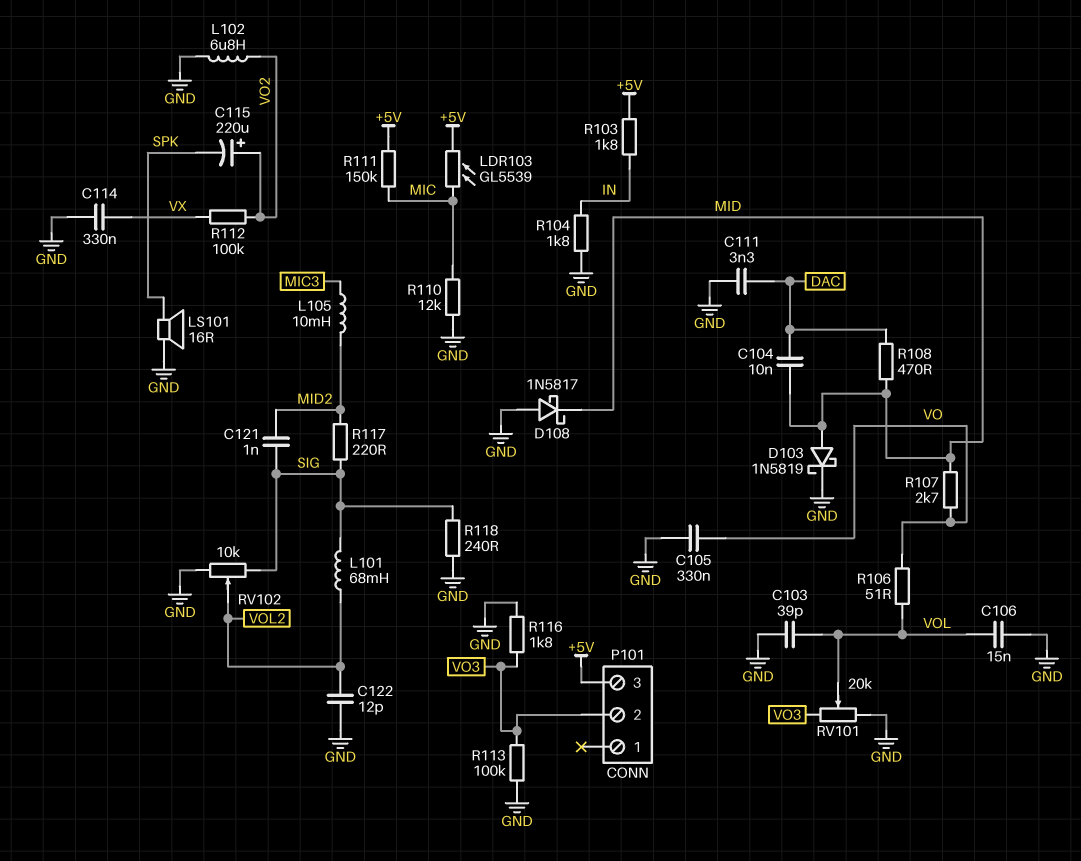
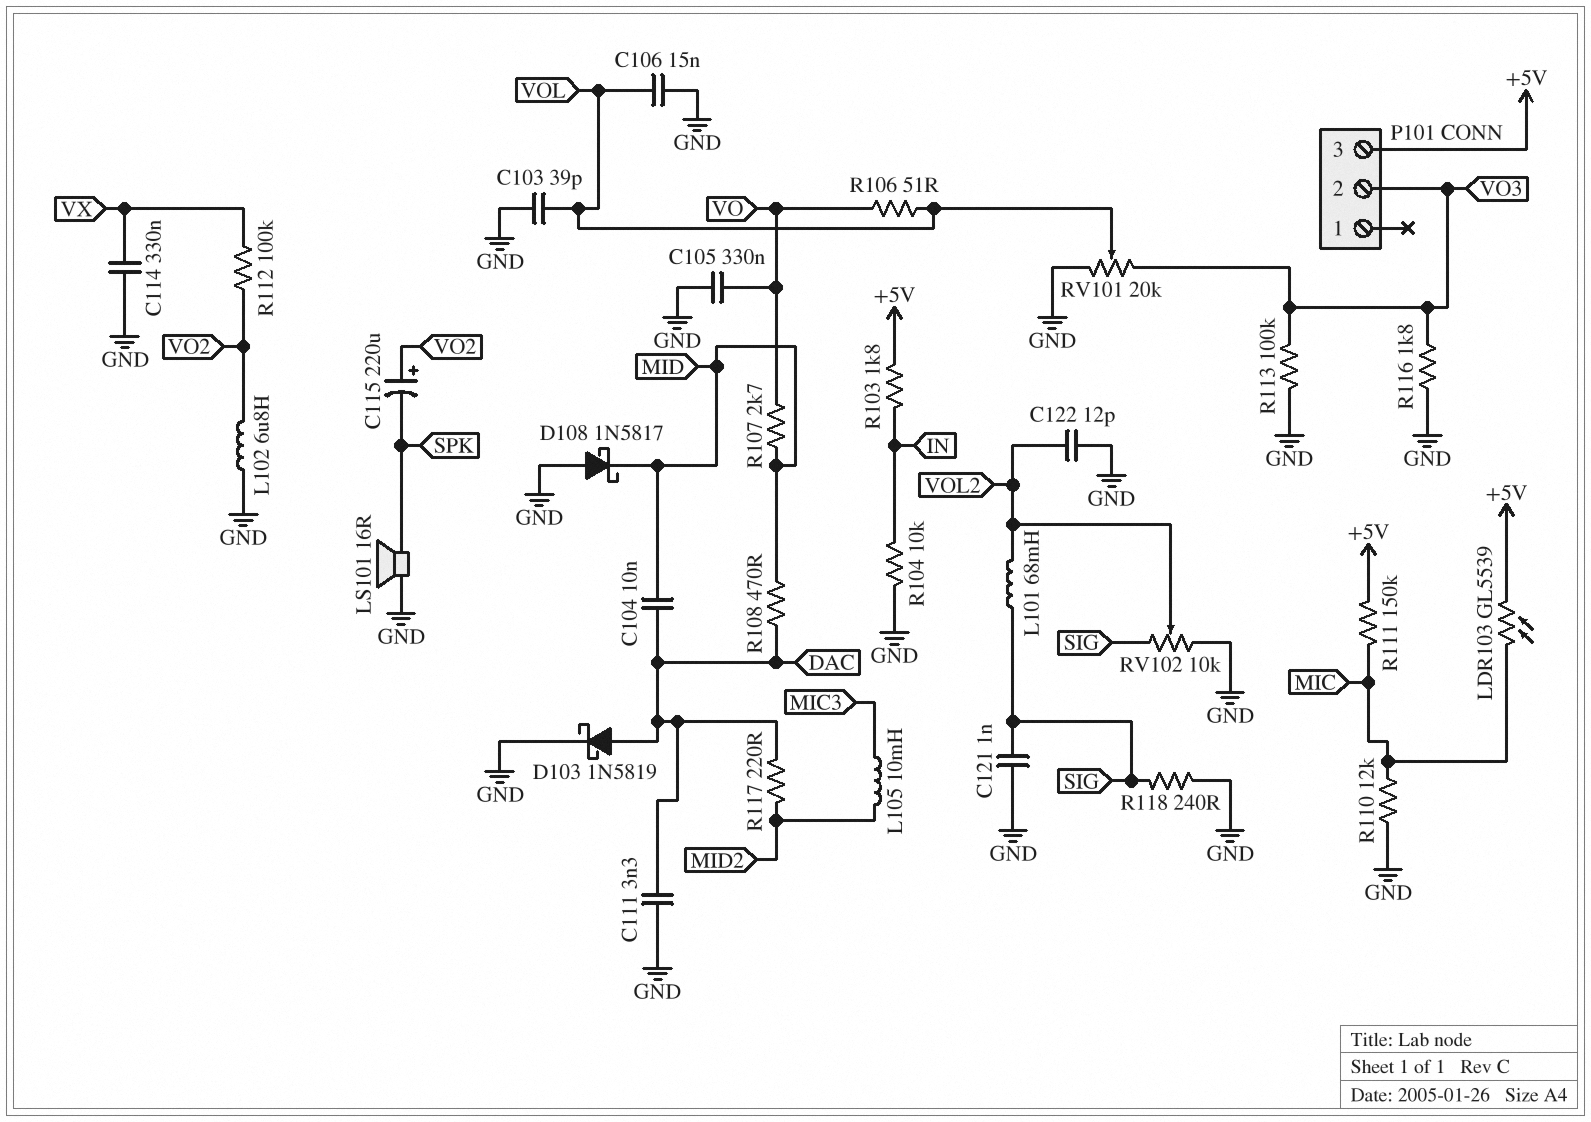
C121: 1nF (MID2, SIG) -> 1nF (GND, SIG)
D103: schottky 1N5819 (A MID, K GND) -> schottky 1N5819 (A DAC, K GND)
R104: 1.8k (GND, IN) -> 10k (GND, IN)
R117: 220 (MID2, SIG) -> 220 (DAC, MID2)

